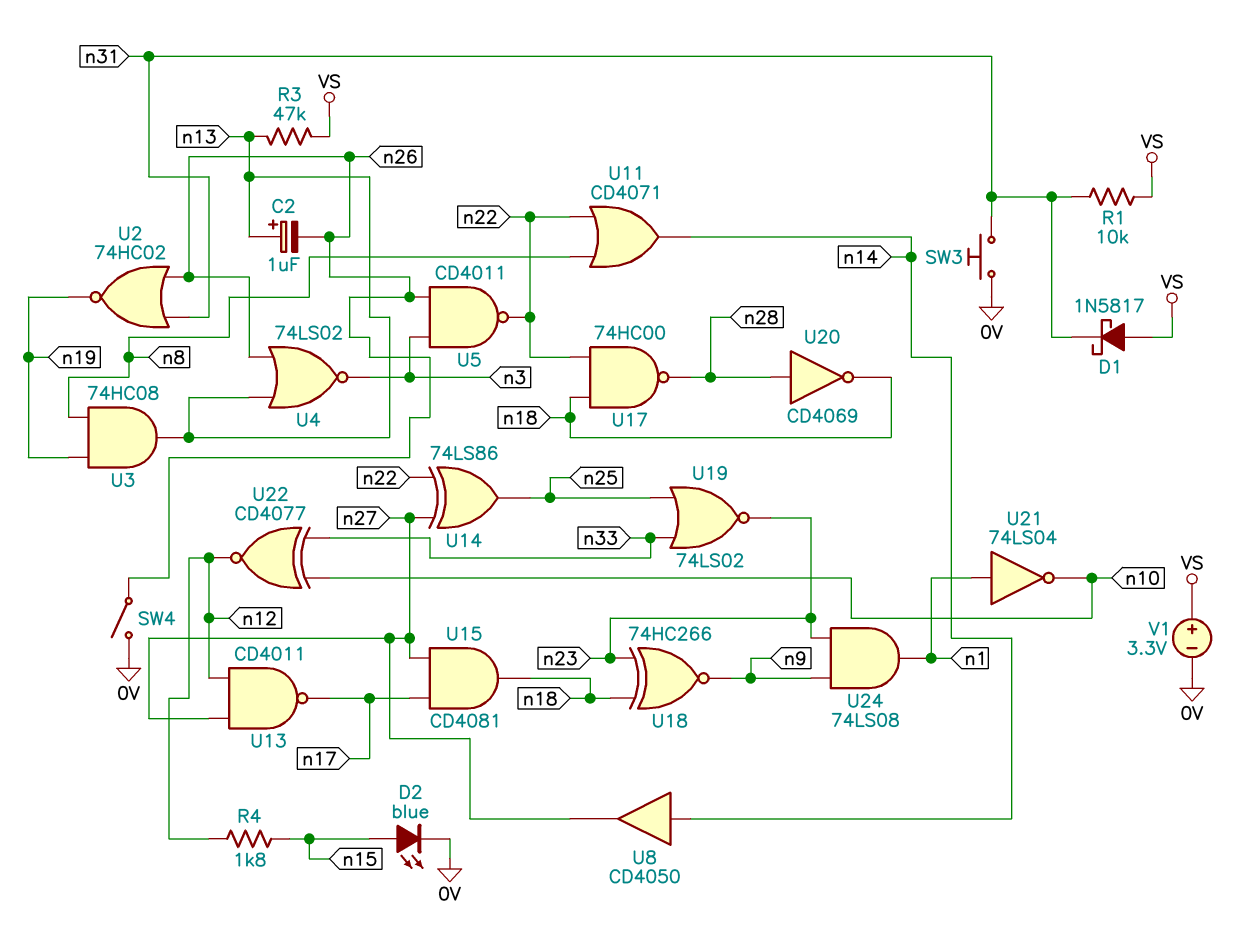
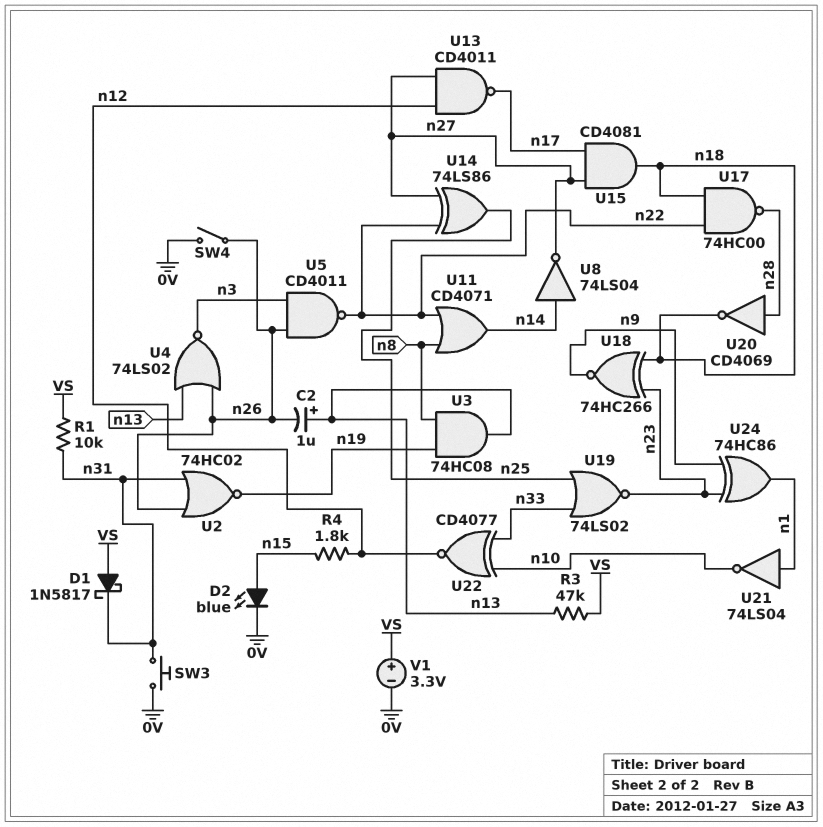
U8: buffer CD4050 (in n14, out n27) -> NOT 74LS04 (in n14, out n27)
U24: AND 74LS08 (in n9, in n23, out n1) -> XOR 74HC86 (in n9, in n23, out n1)

